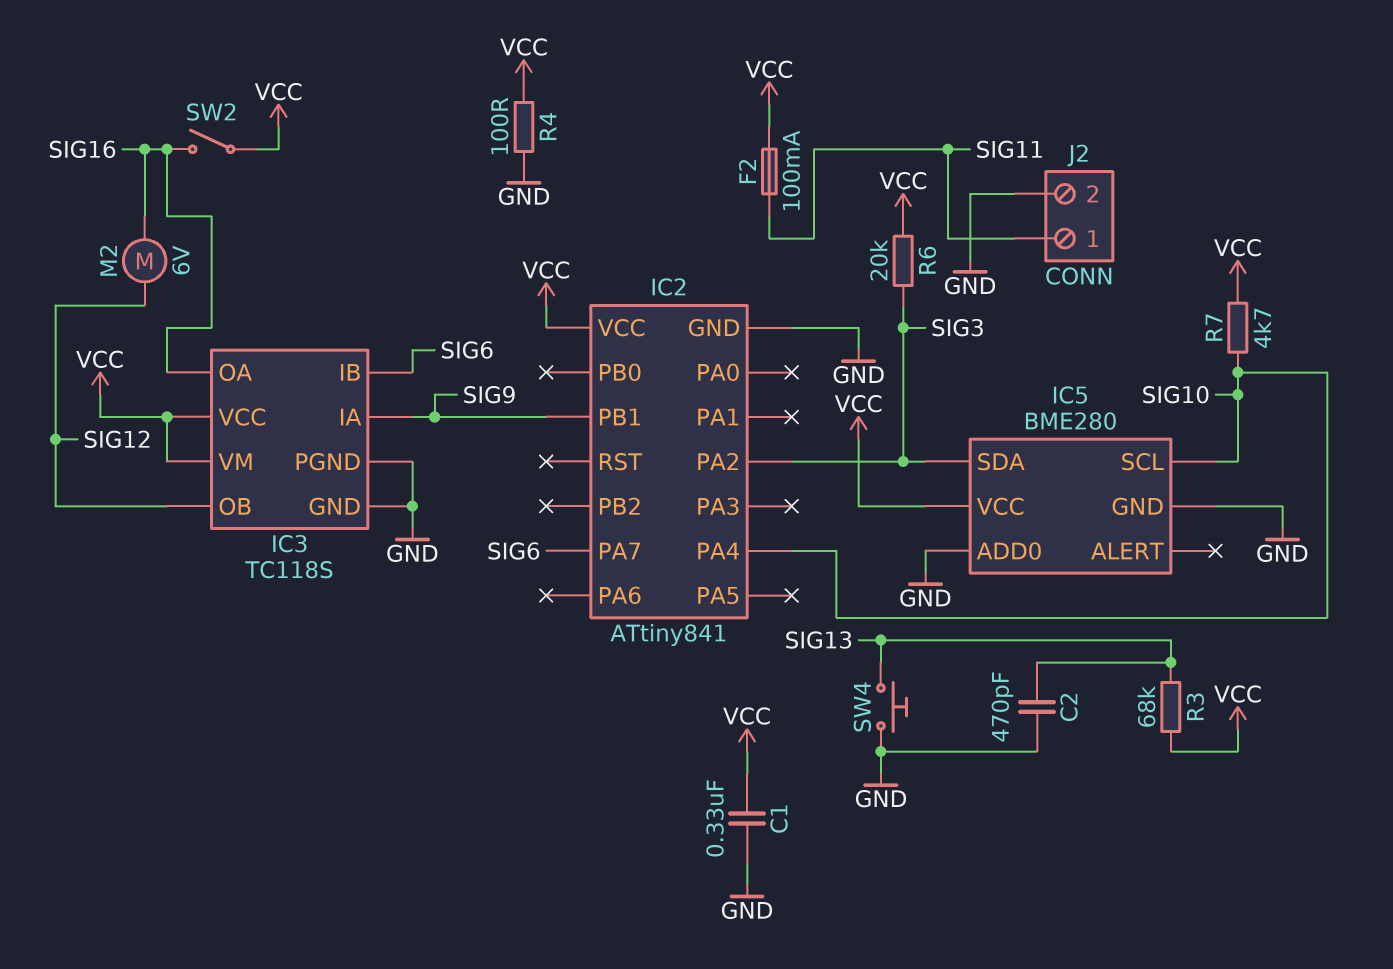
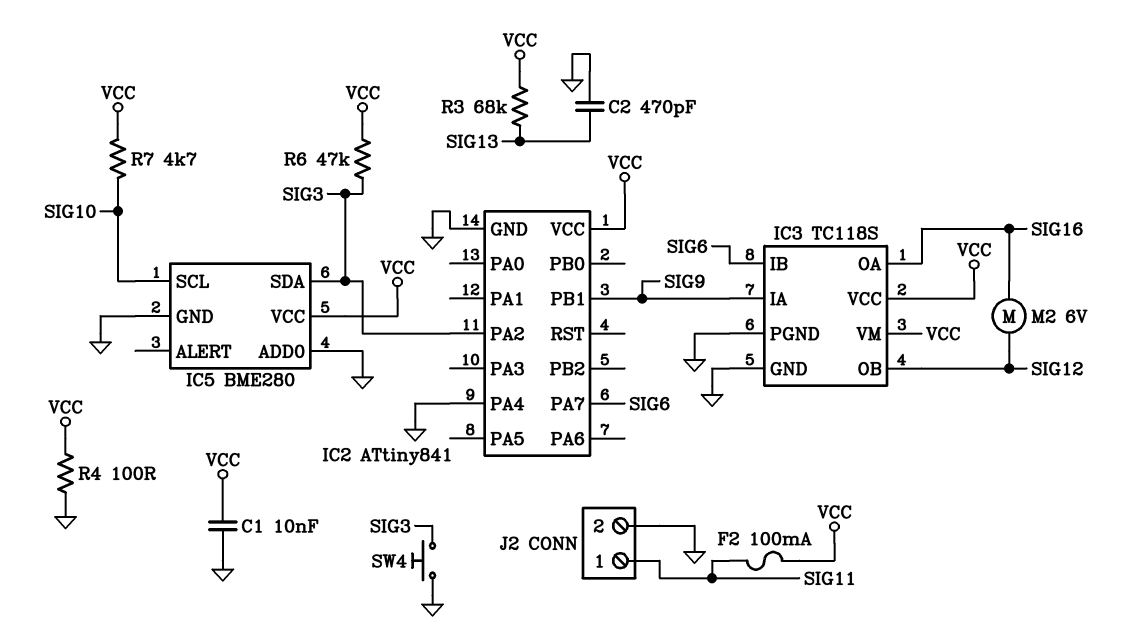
C1: 330nF (GND, VCC) -> 10nF (GND, VCC)
IC2 pin PA4: SIG10 -> GND
R6: 20k (SIG3, VCC) -> 47k (SIG3, VCC)
SW2: switch (SIG16, VCC) -> none
SW4: button (GND, SIG13) -> button (GND, SIG3)

